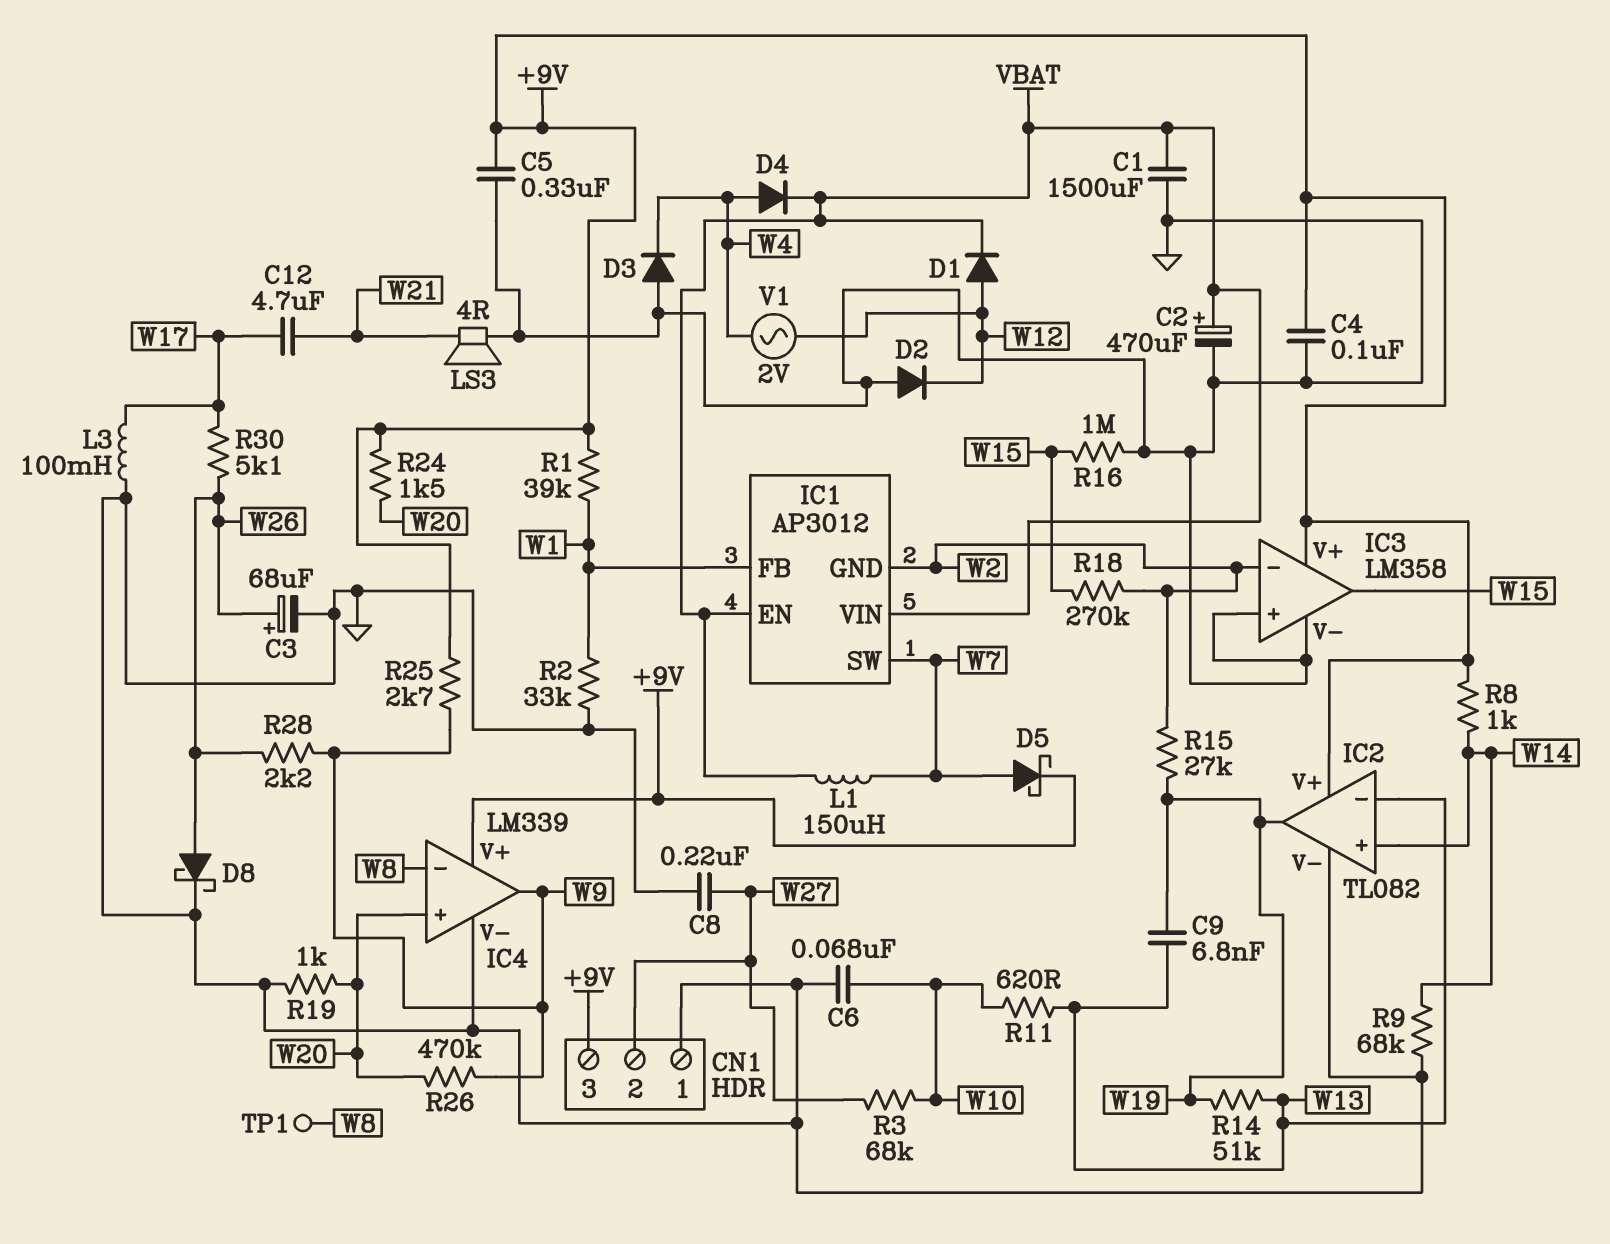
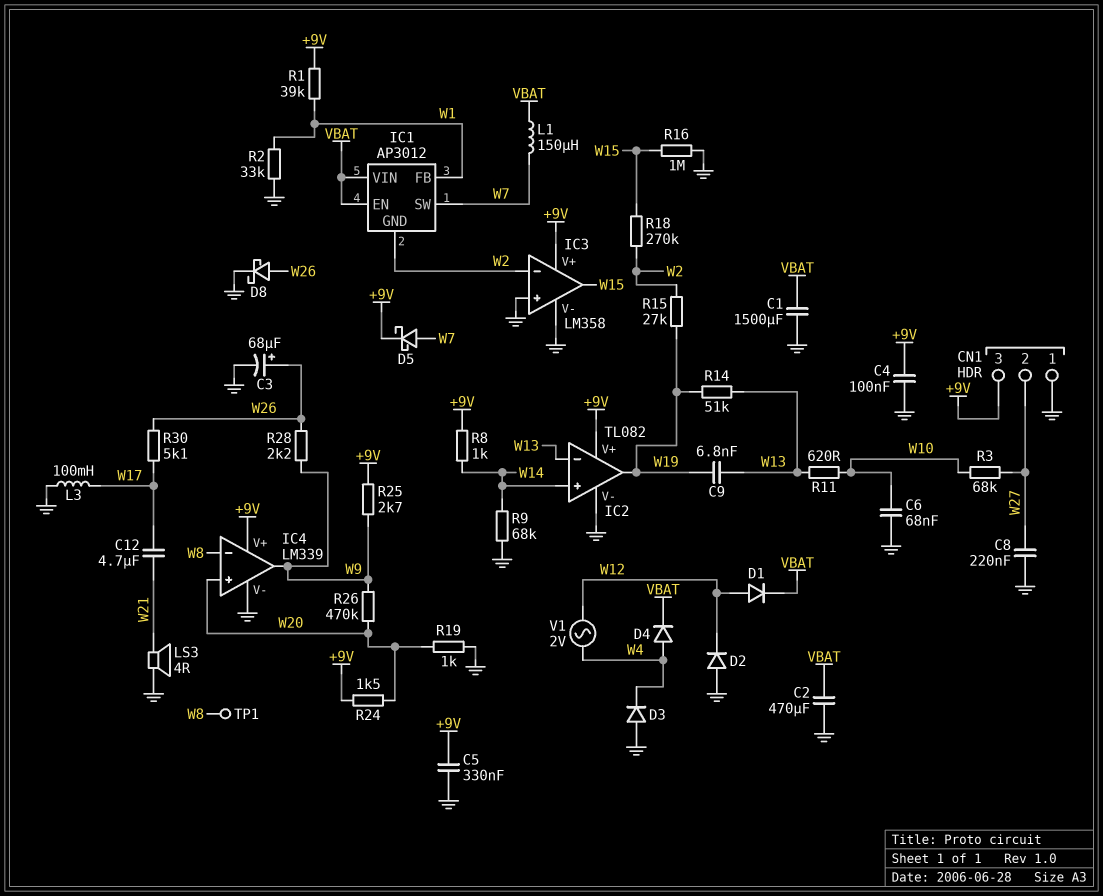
C2: 470uF (plus VBAT, minus GND) -> 470uF (GND, VBAT)

